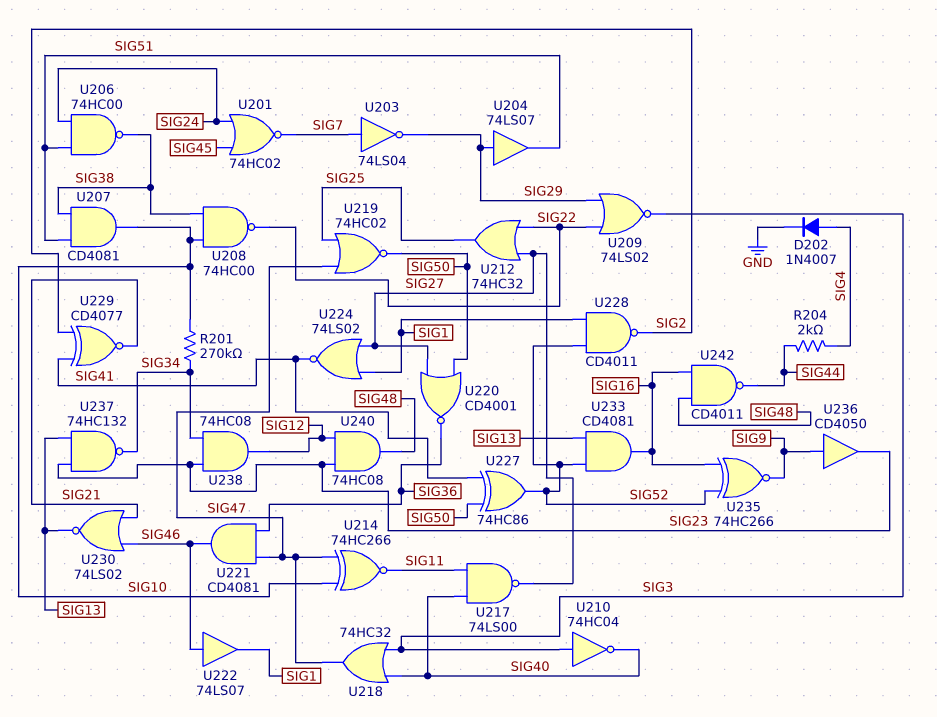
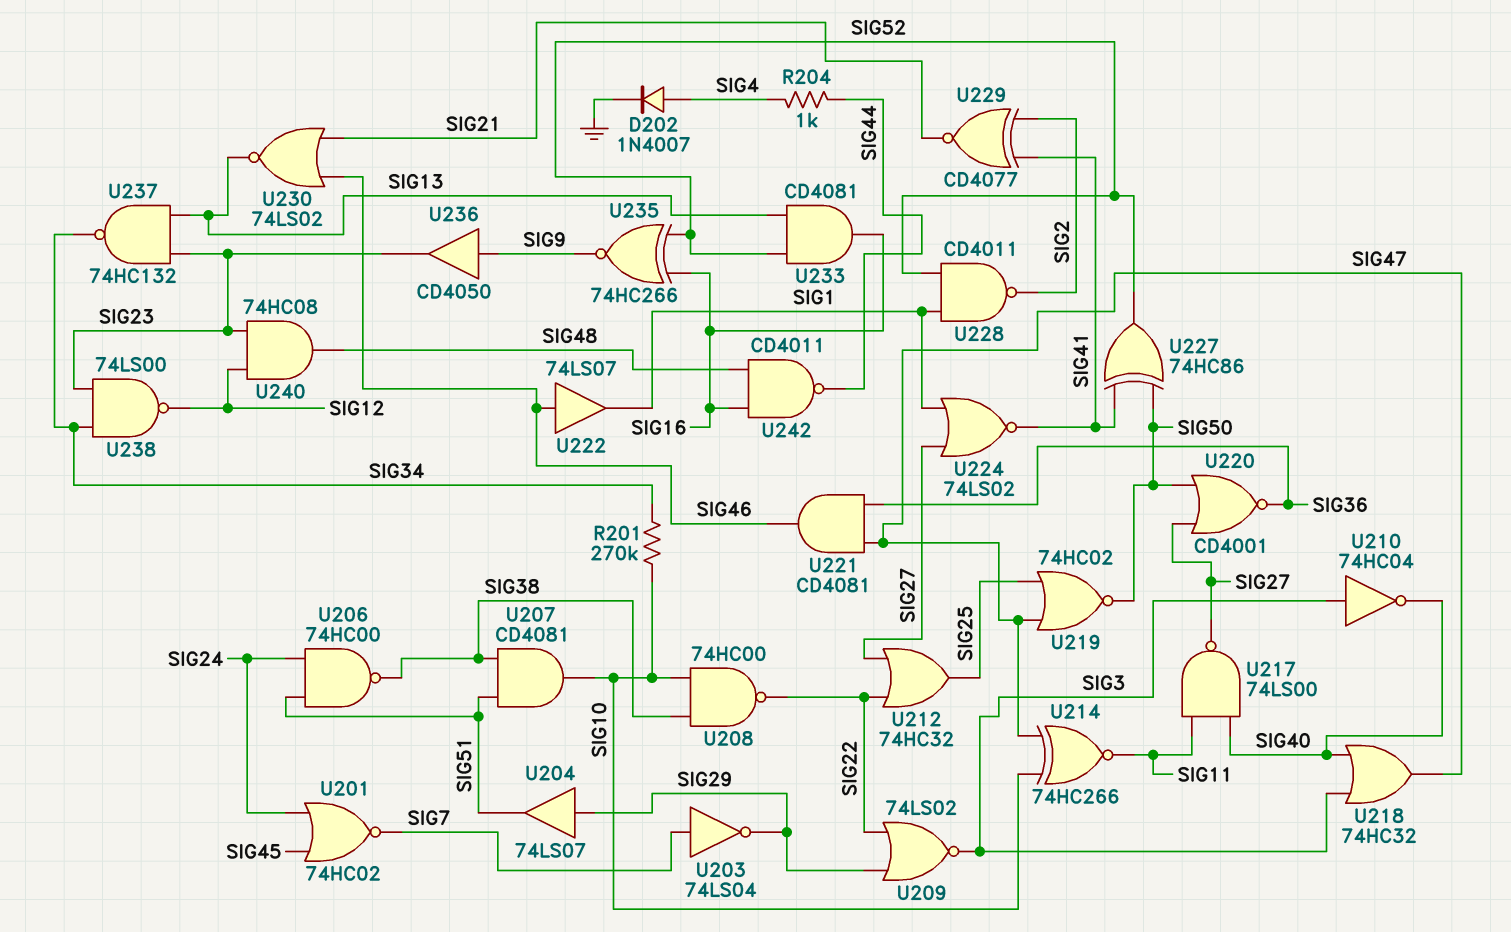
R204: 2k (SIG4, SIG44) -> 1k (SIG4, SIG44)
U238: AND 74HC08 (in SIG23, in SIG34, out SIG12) -> NAND 74LS00 (in SIG23, in SIG34, out SIG12)

